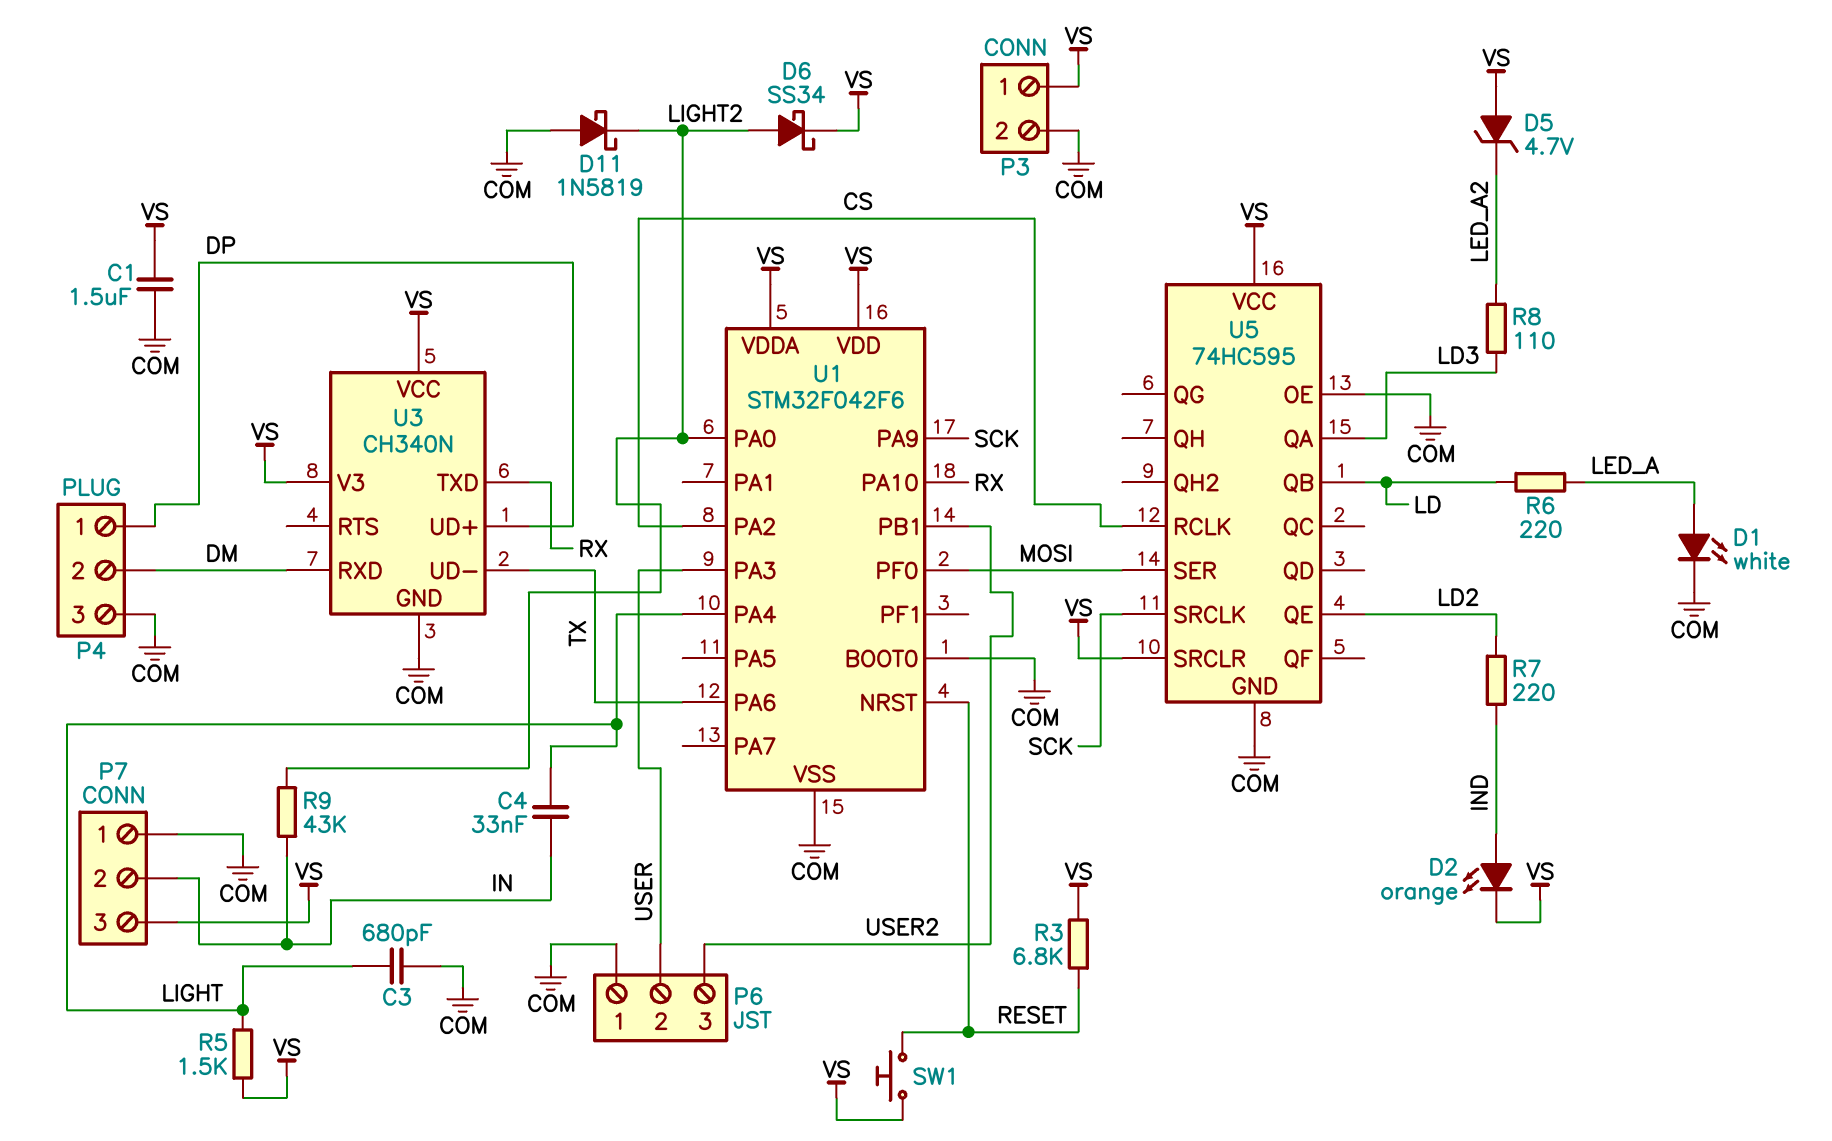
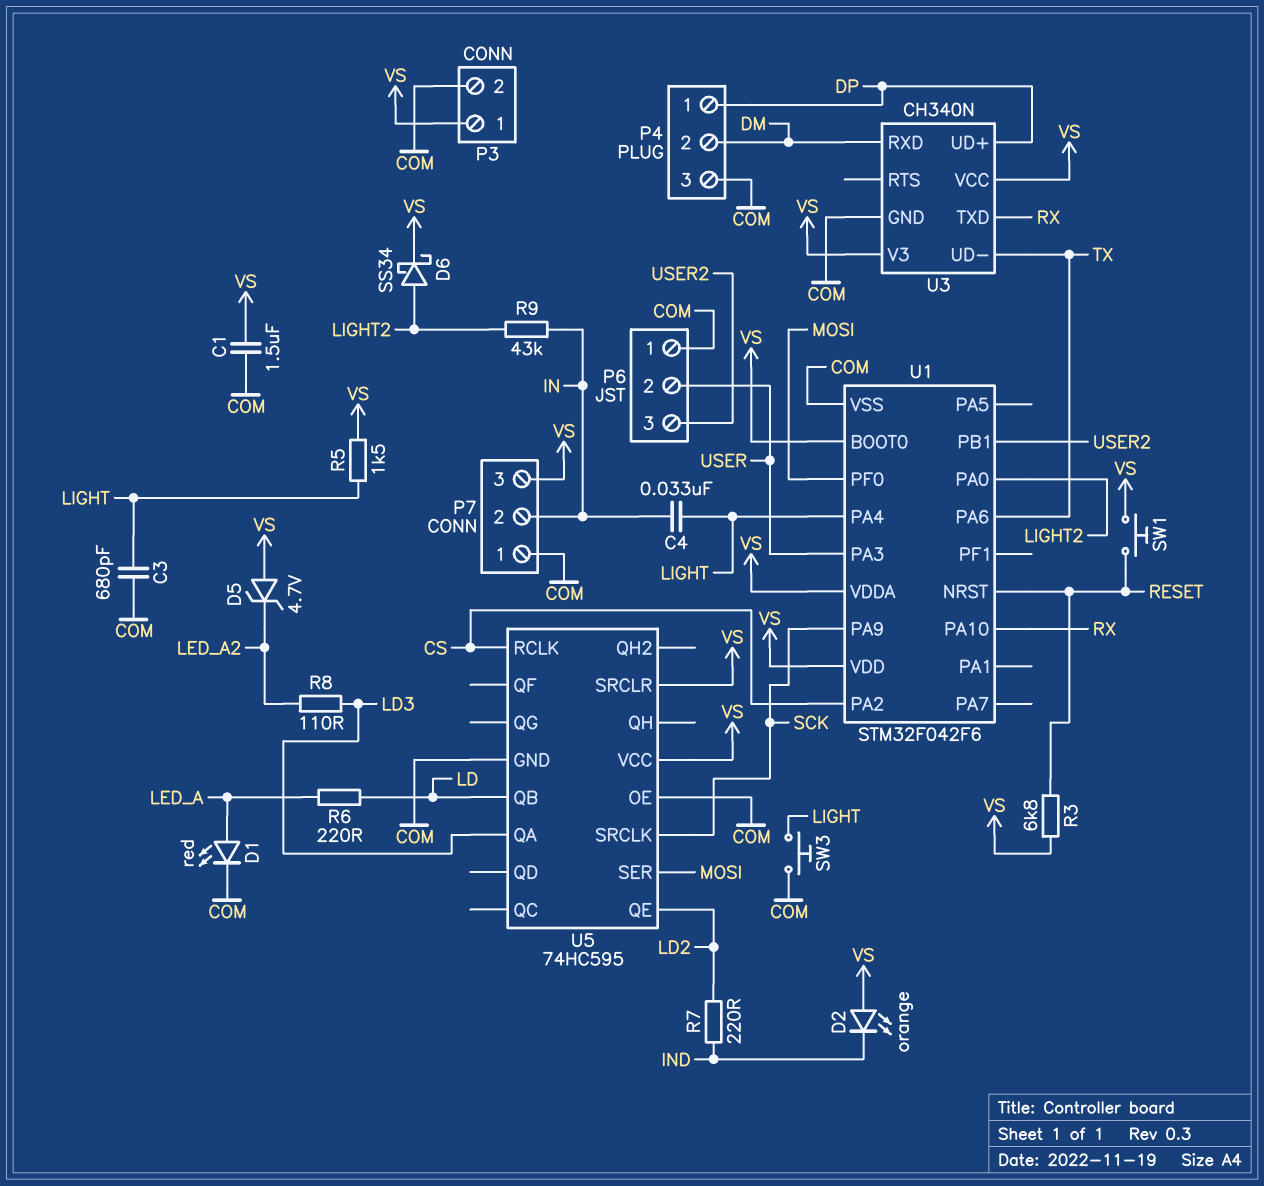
D1: LED white (A LED_A, K COM) -> LED red (A LED_A, K COM)
D2: LED orange (A IND, K VS) -> LED orange (A VS, K IND)
D11: schottky 1N5819 (A COM, K LIGHT2) -> none
SW3: none -> button (COM, LIGHT)
U1 pin BOOT0: COM -> VS

